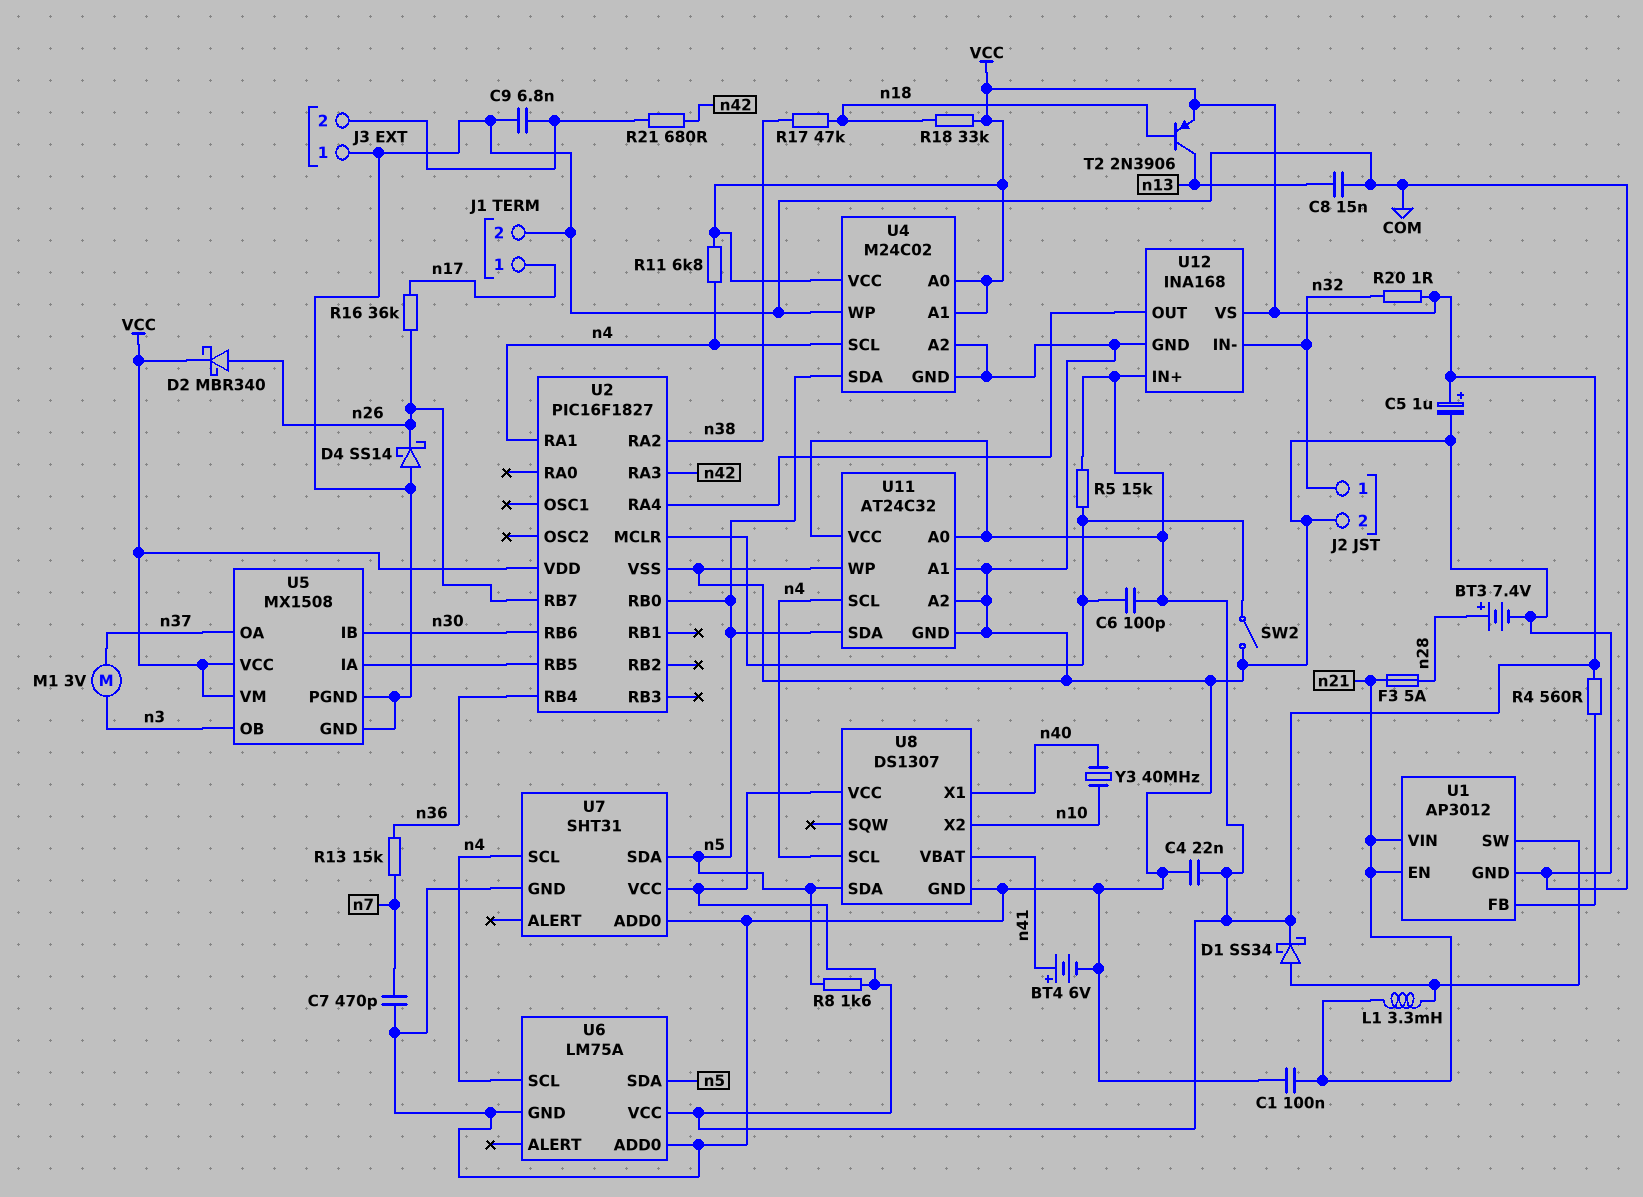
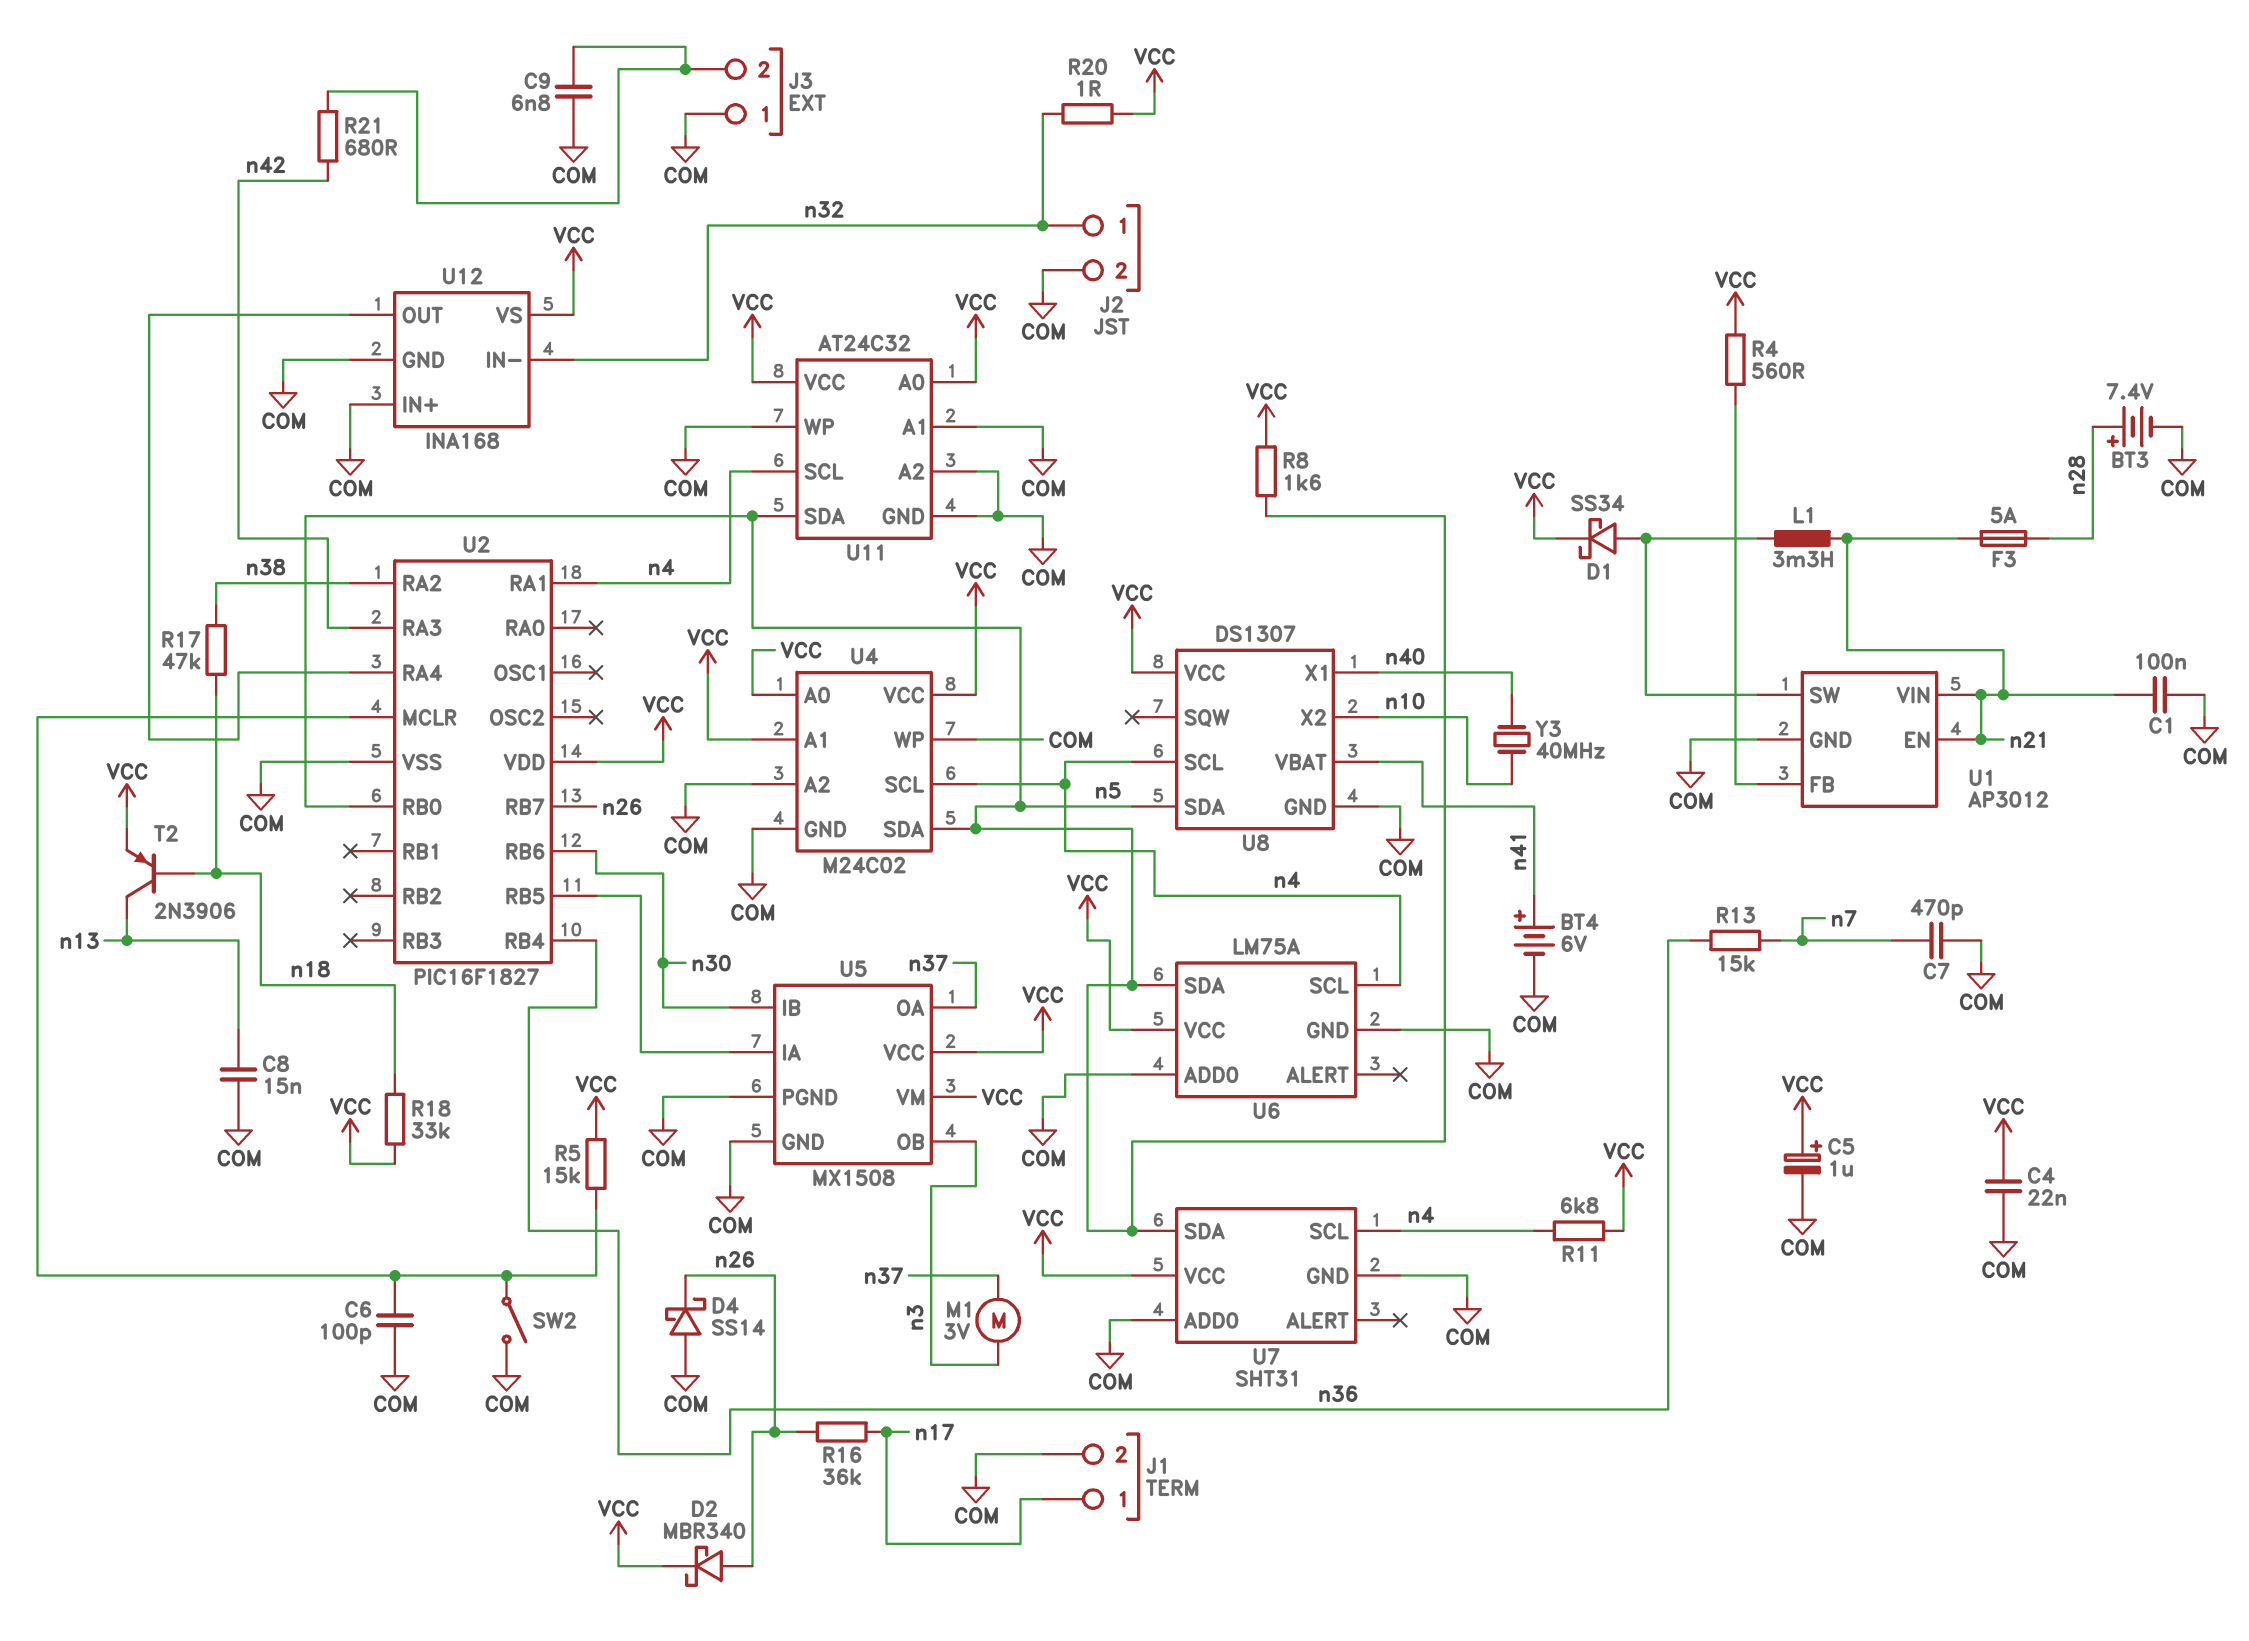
C6: 100pF (U2/MCLR, VCC) -> 100pF (COM, U2/MCLR)
U12 pin IN+: VCC -> COM

